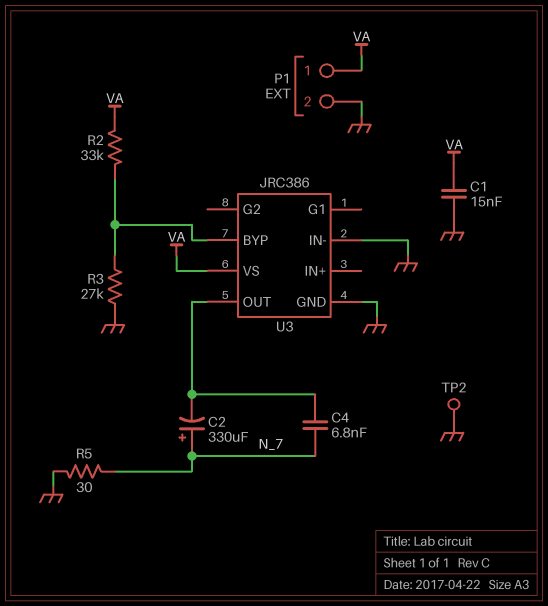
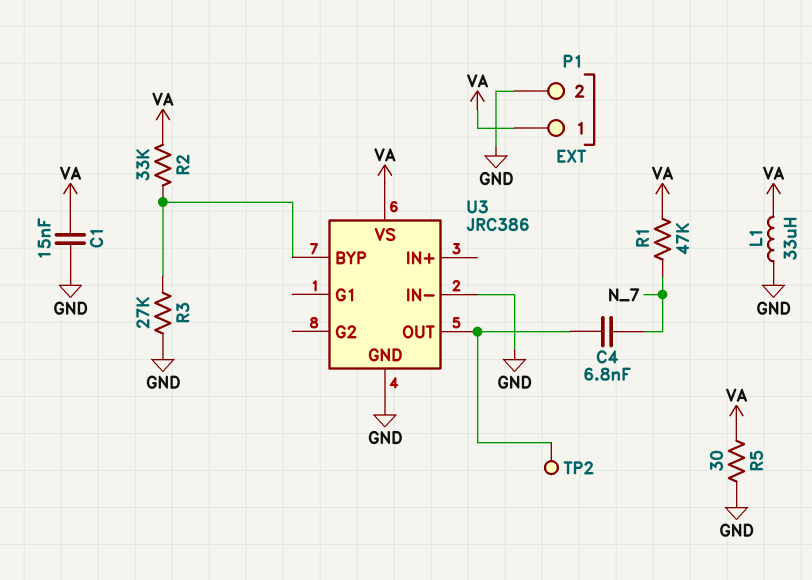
C2: 330uF (plus N_7, minus U3/OUT) -> none
L1: none -> 33uH (GND, VA)
R1: none -> 47k (N_7, VA)
R5: 30 (GND, N_7) -> 30 (GND, VA)
TP2: test point (GND) -> test point (U3/OUT)

